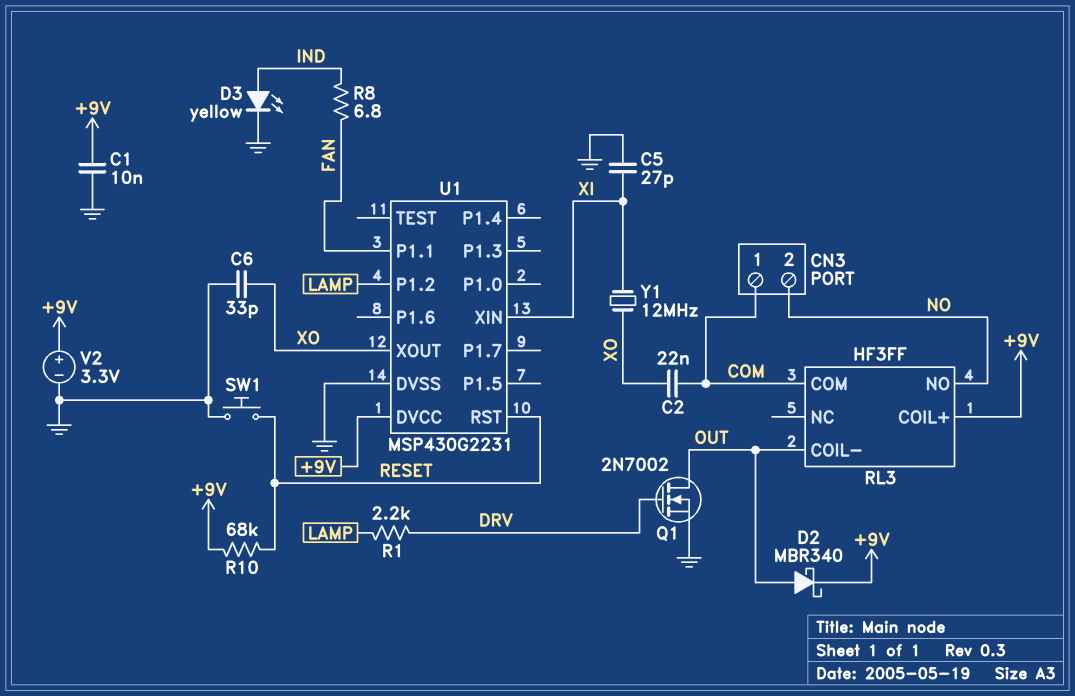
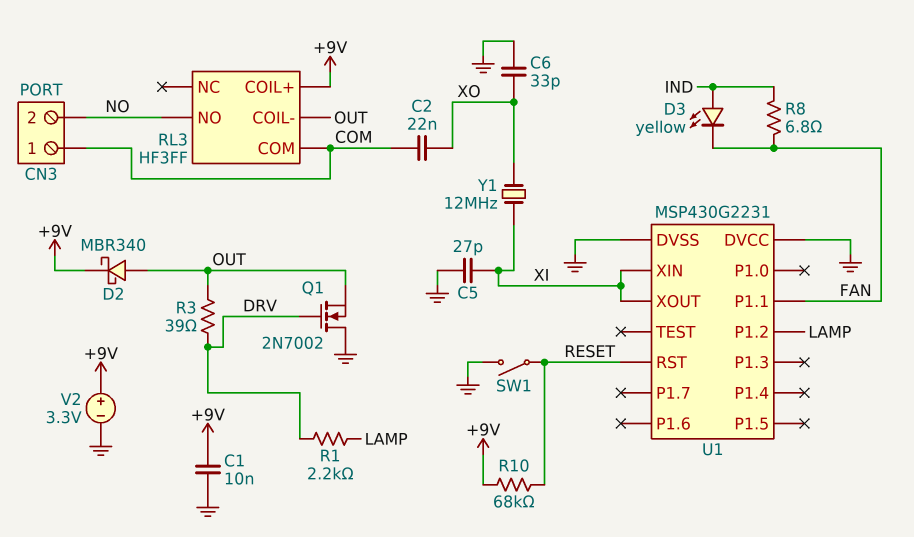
D3: LED yellow (A IND, K GND) -> LED yellow (A IND, K FAN)
Q1: NMOS 2N7002 (G DRV, D OUT, S GND) -> NMOS 2N7002 (G DRV, D GND, S OUT)
R3: none -> 39 (DRV, OUT)
SW1: button (GND, RESET) -> switch (GND, RESET)
U1 pin DVCC: +9V -> GND
U1 pin XOUT: XO -> XI

